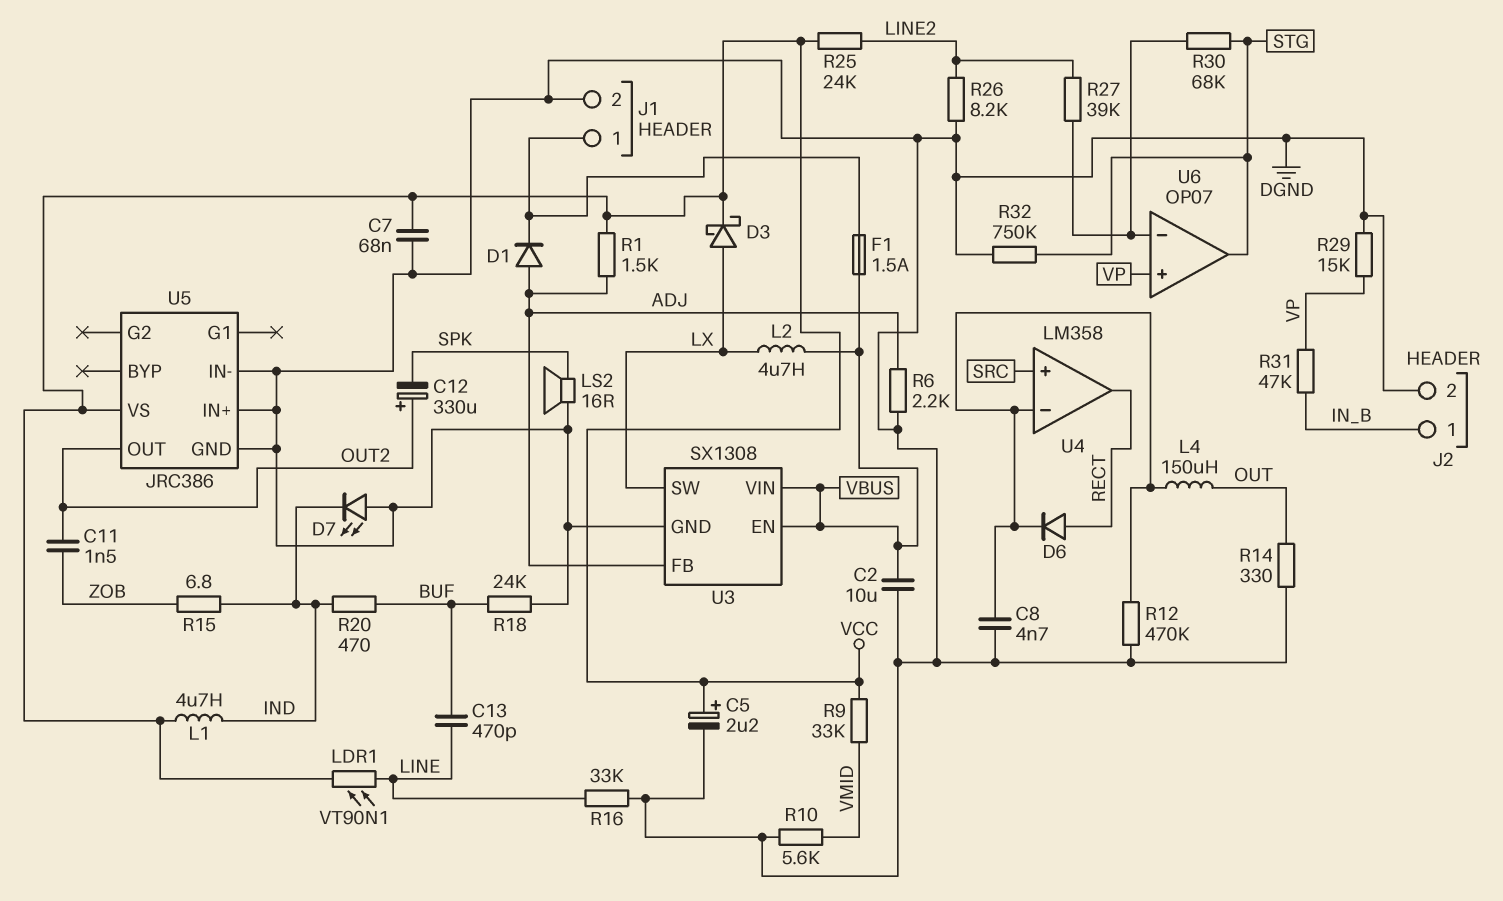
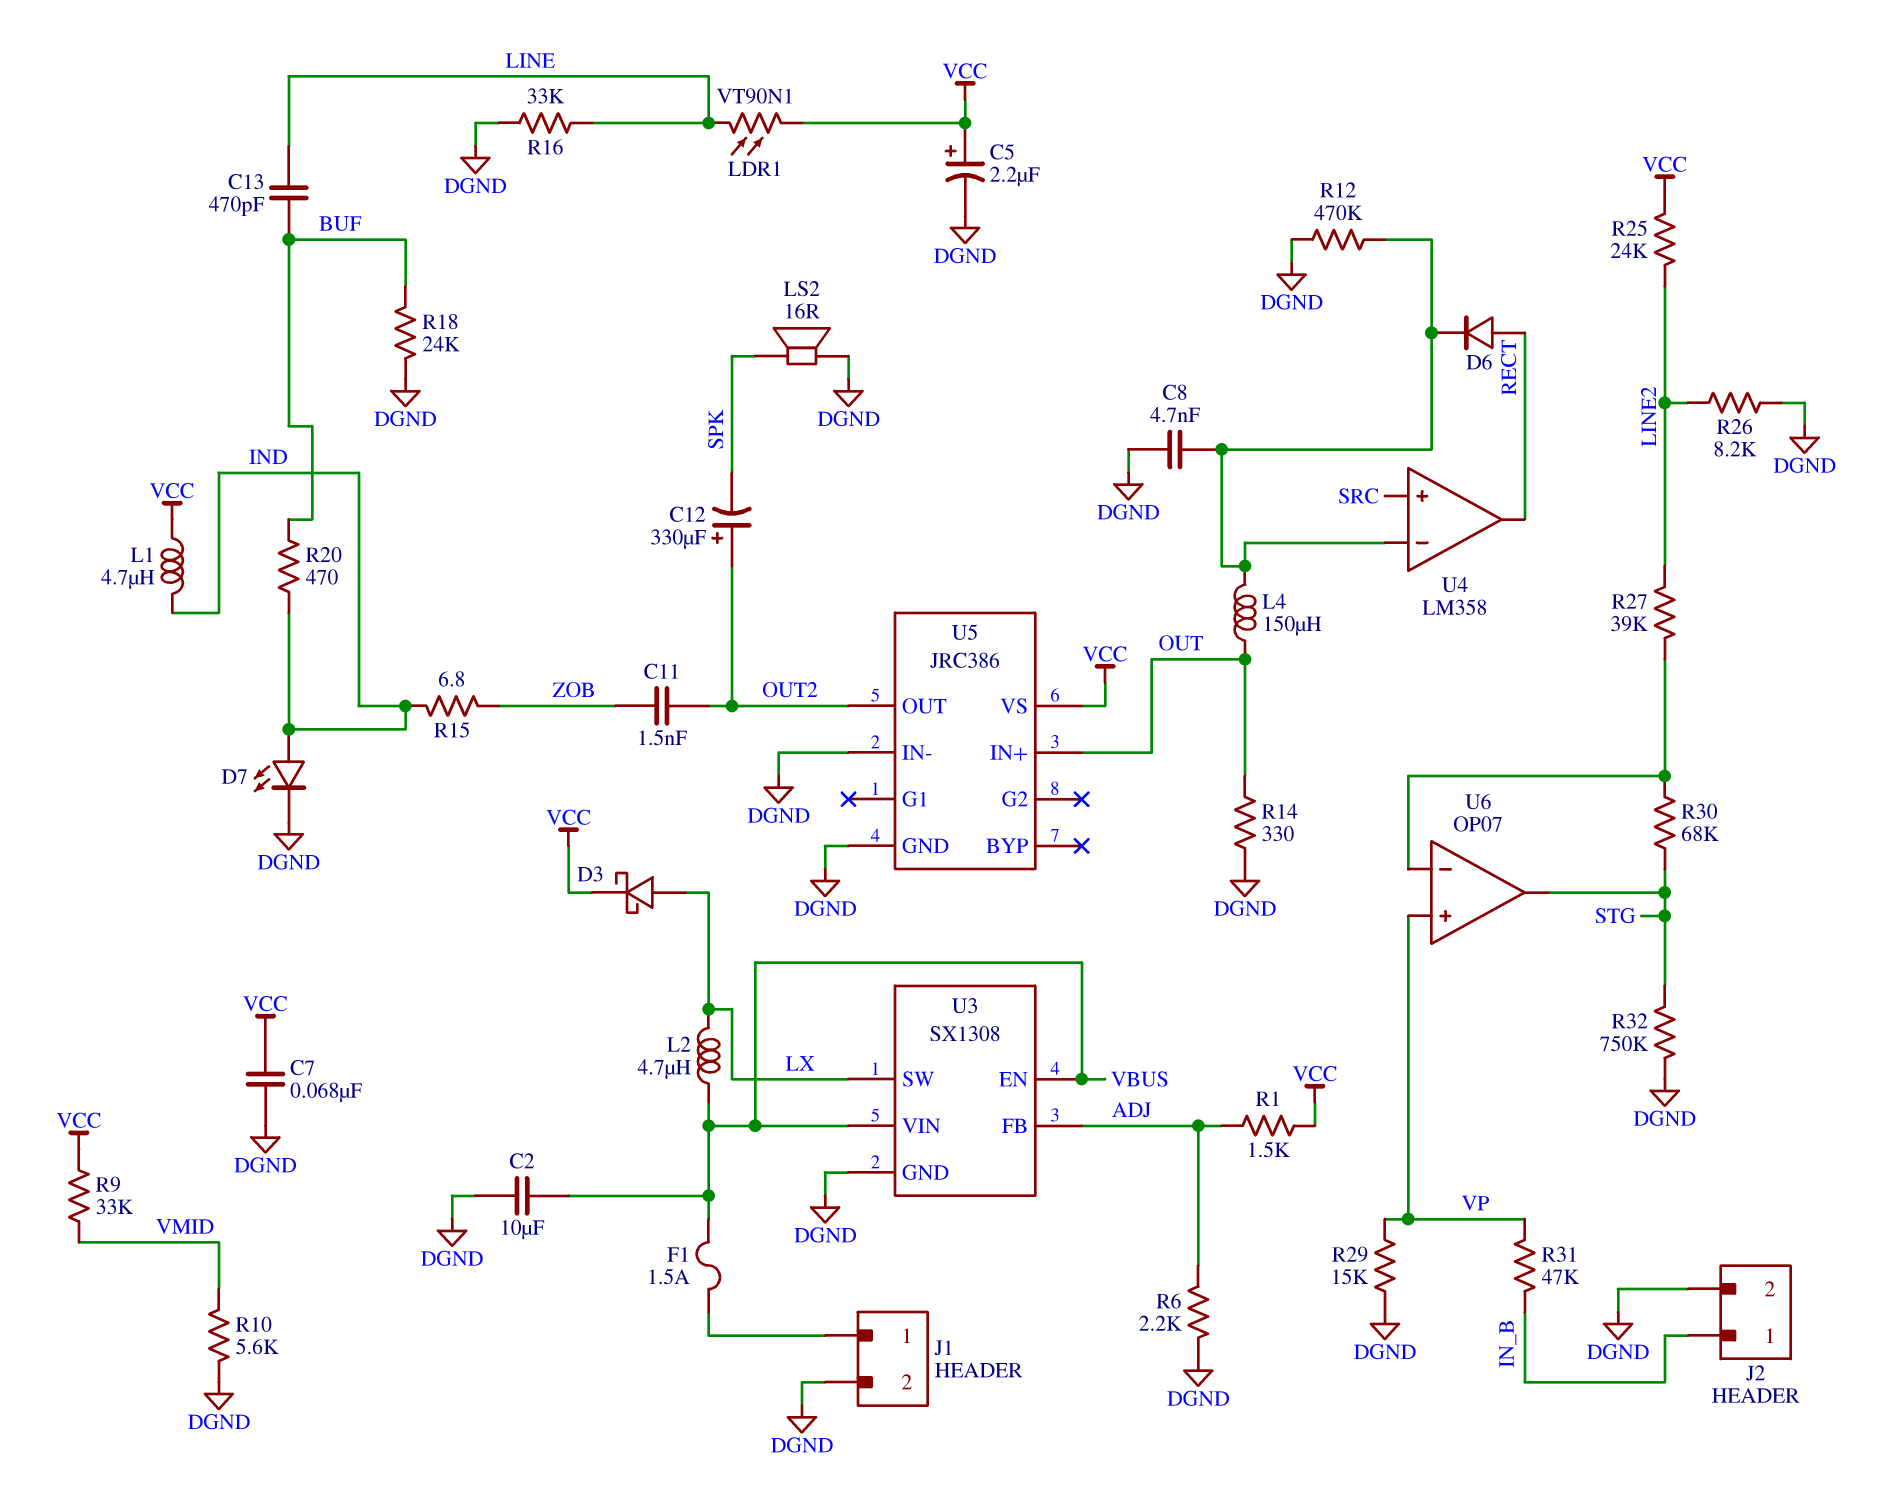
D1: diode (A ADJ, K J1/1) -> none
D7: LED (A DGND, K IND) -> LED (A IND, K DGND)
U5 pin IN+: DGND -> OUT

